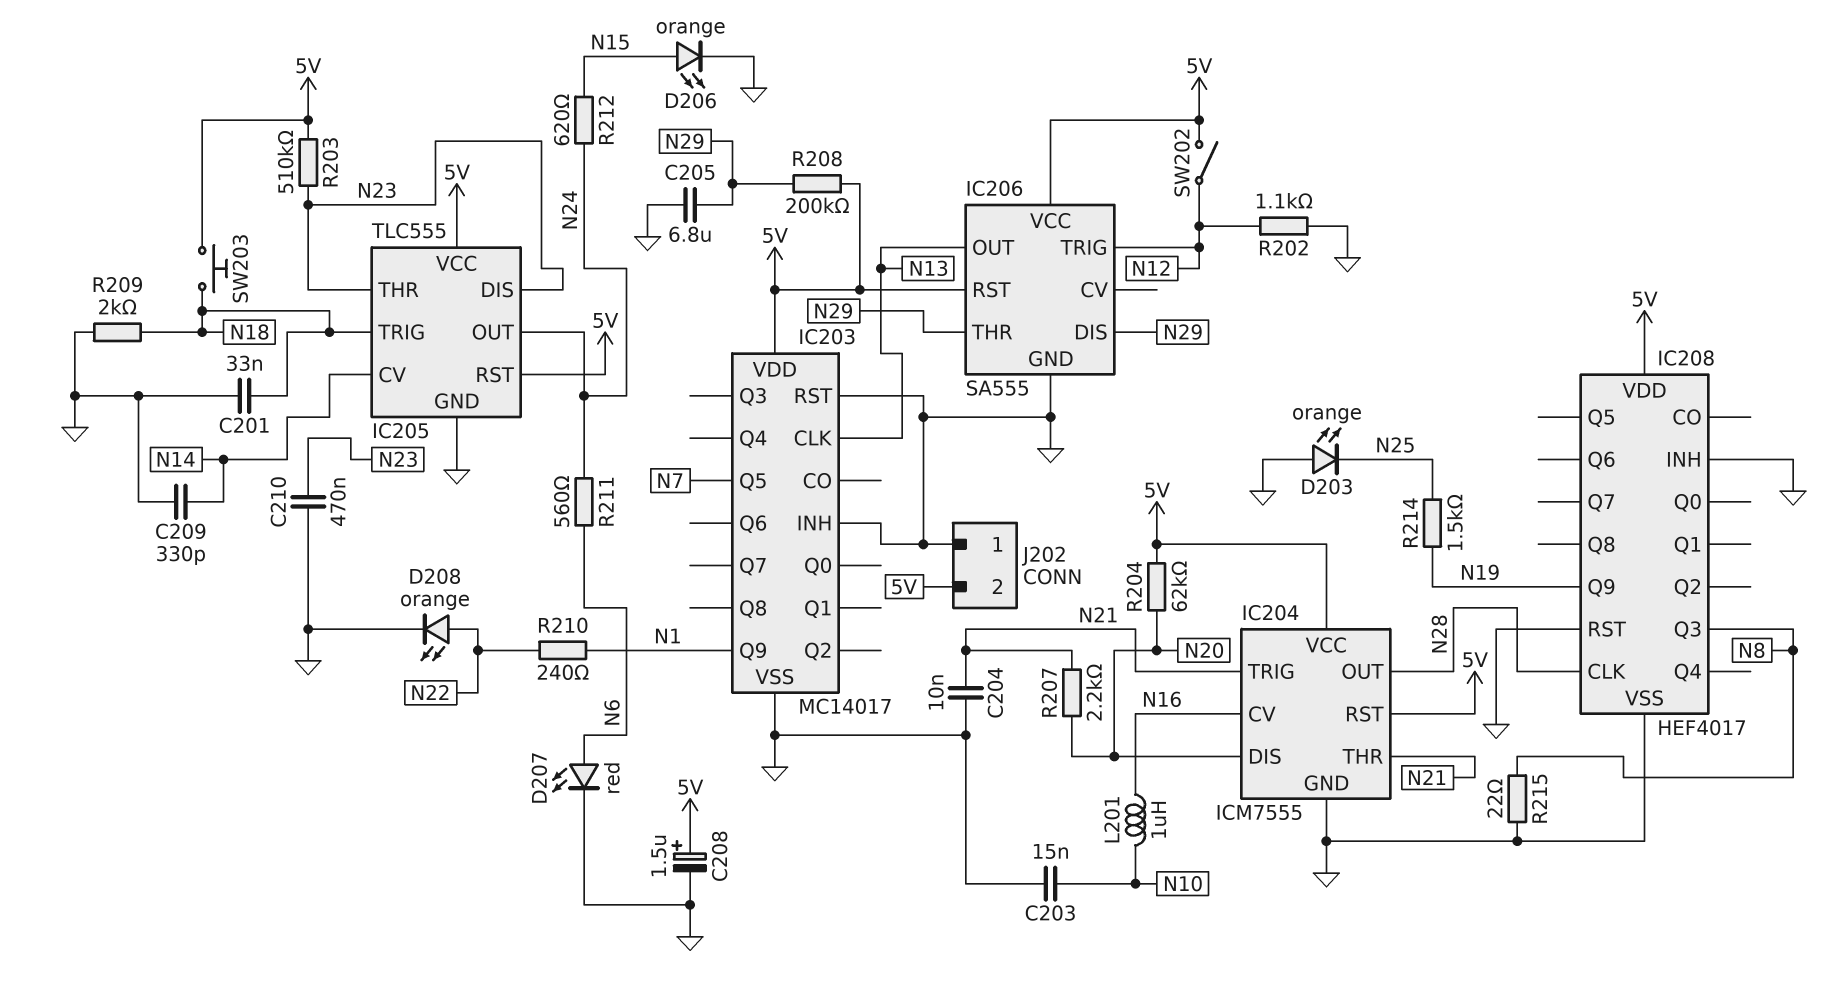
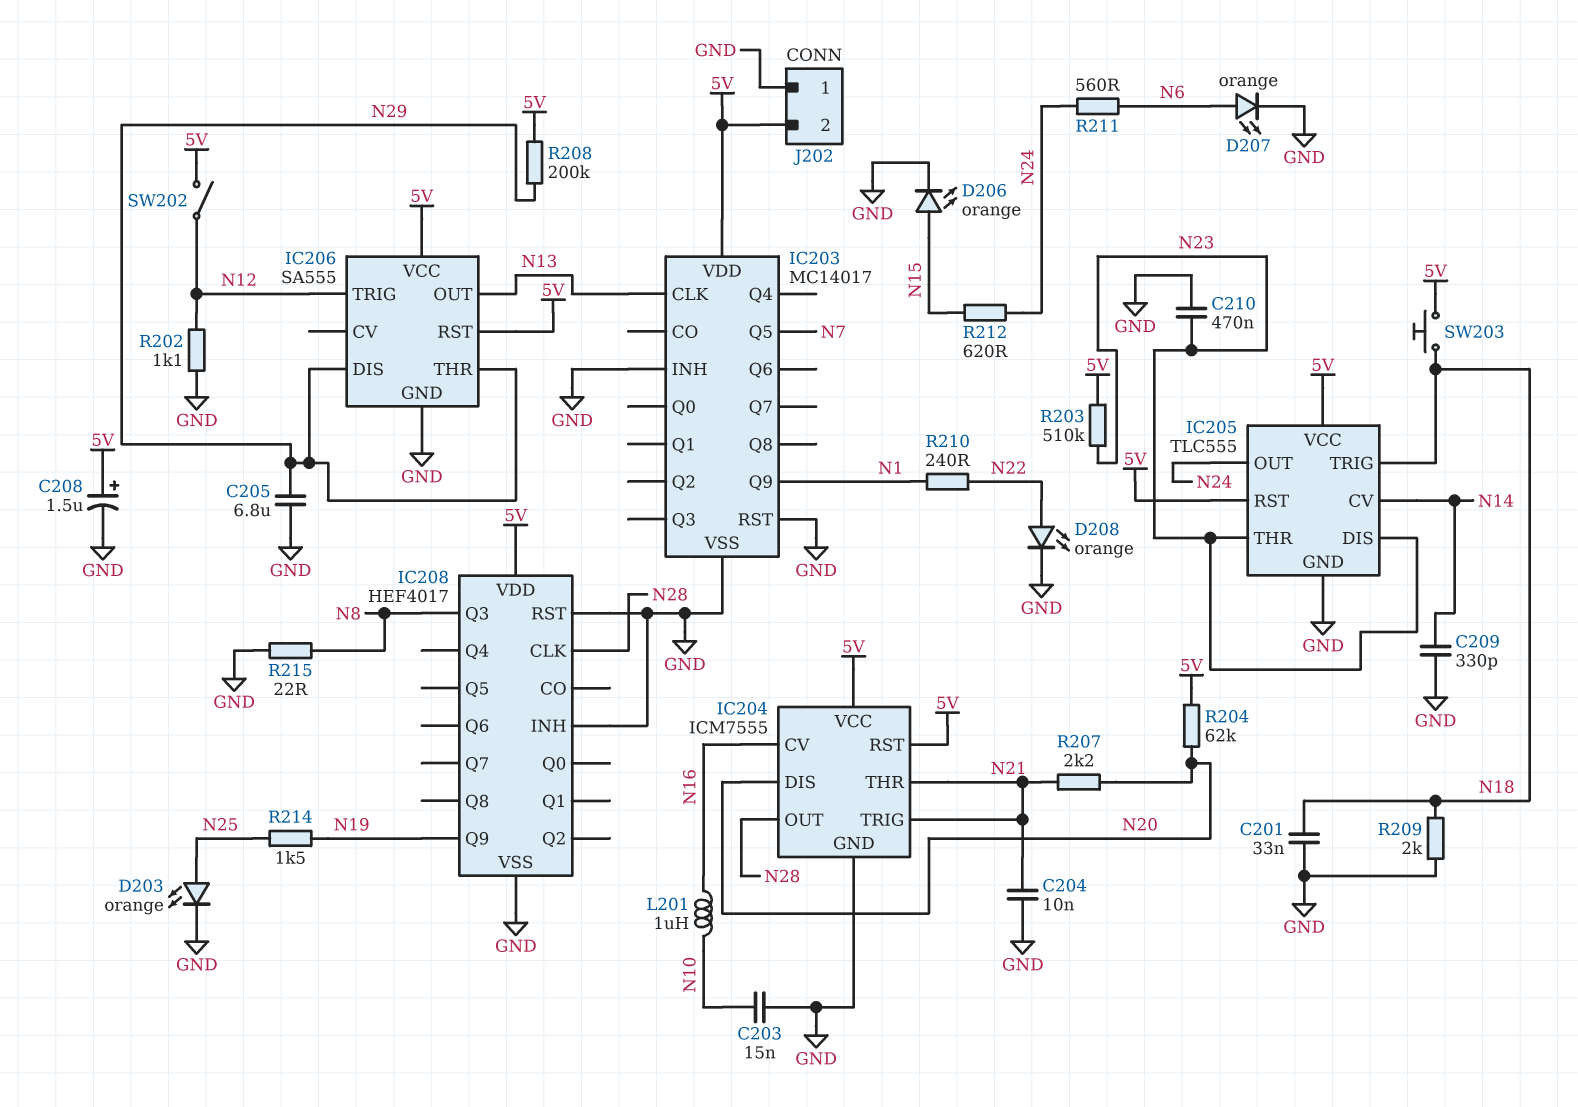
D203: LED orange (A GND, K N25) -> LED orange (A N25, K GND)
D207: LED red (A N6, K GND) -> LED orange (A N6, K GND)

